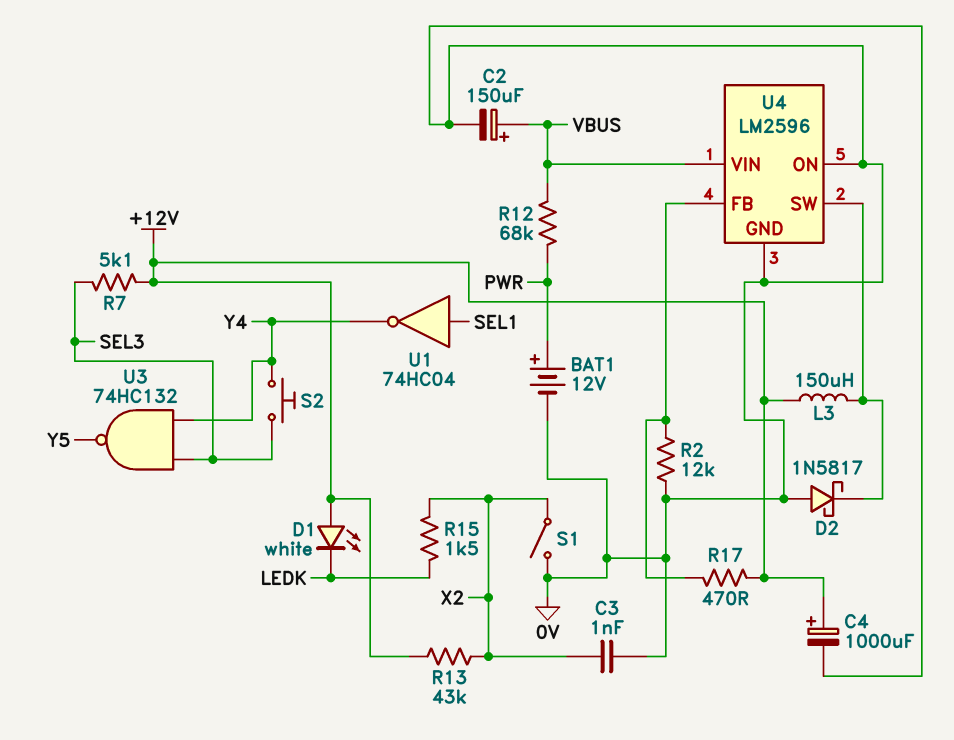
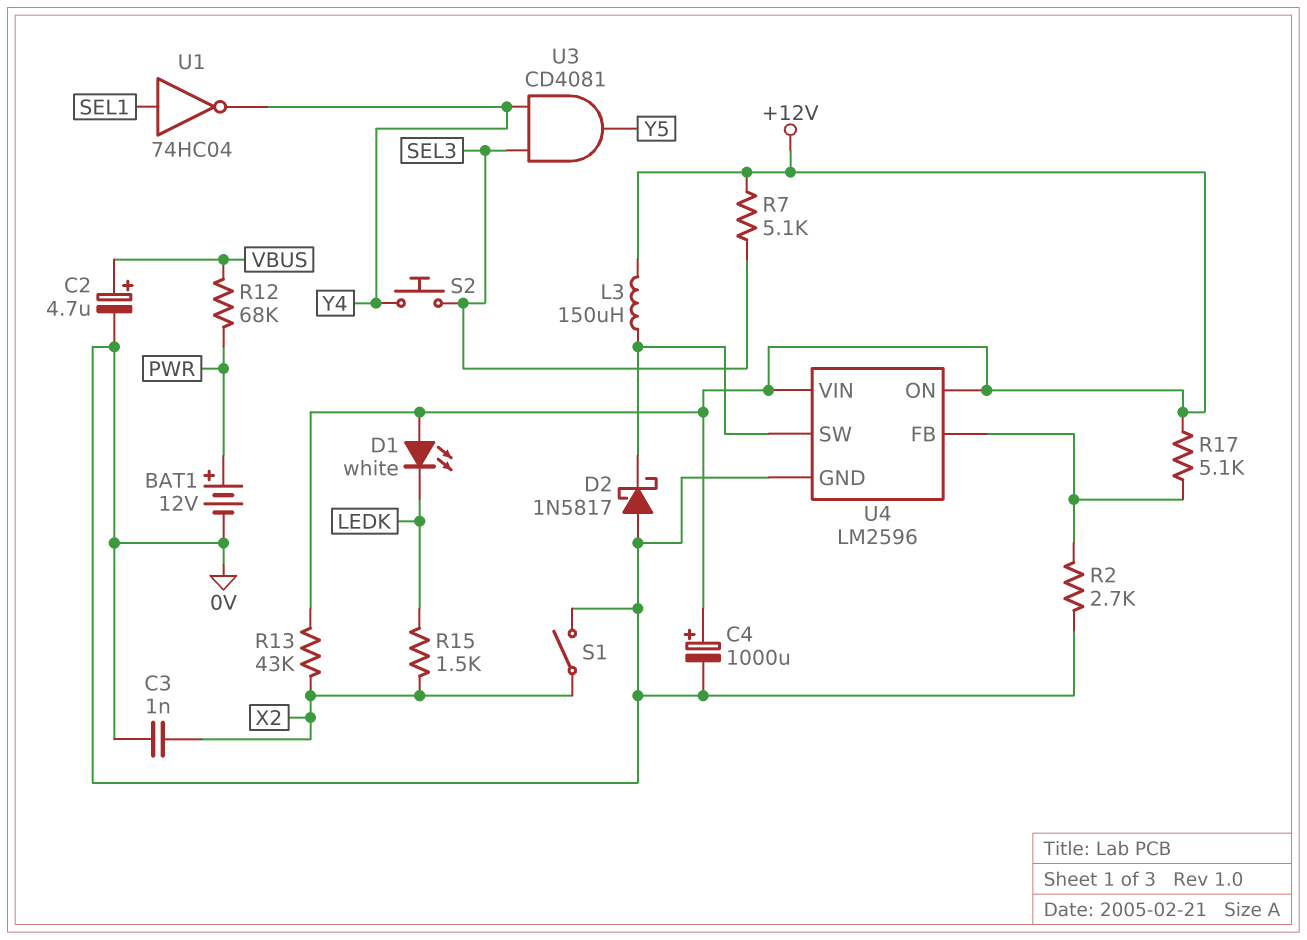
C2: 150uF (plus VBUS, minus 0V) -> 4.7uF (plus VBUS, minus 0V)
R2: 12k (0V, U4/FB) -> 2.7k (0V, U4/FB)
R17: 470 (+12V, U4/FB) -> 5.1k (+12V, U4/FB)
U3: NAND 74HC132 (in SEL3, in Y4, out Y5) -> AND CD4081 (in SEL3, in Y4, out Y5)
U4 pin ON: 0V -> +12V
U4 pin VIN: VBUS -> +12V

